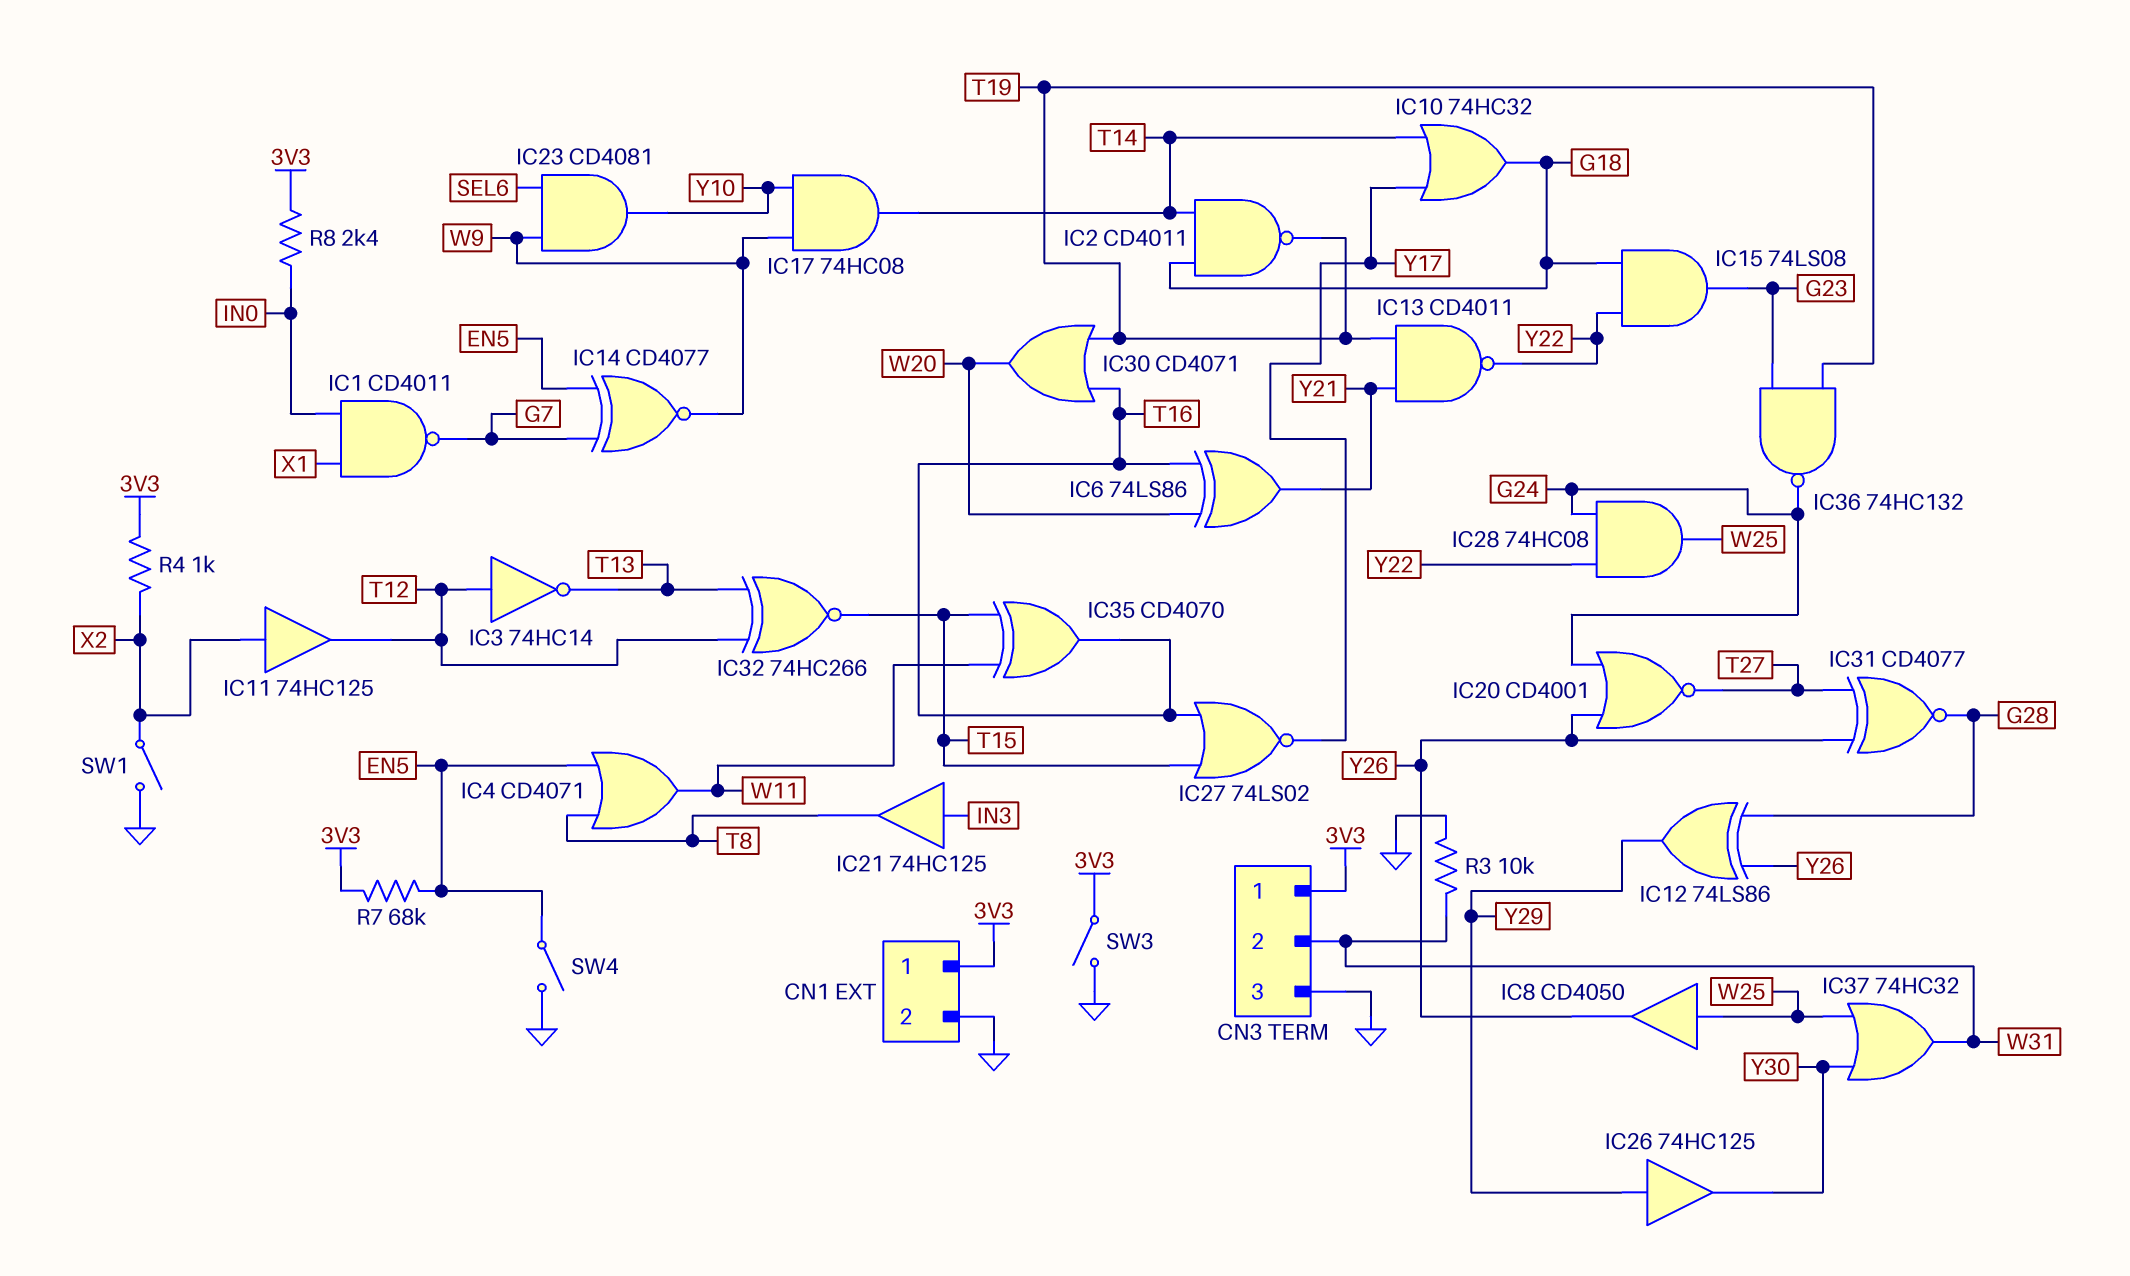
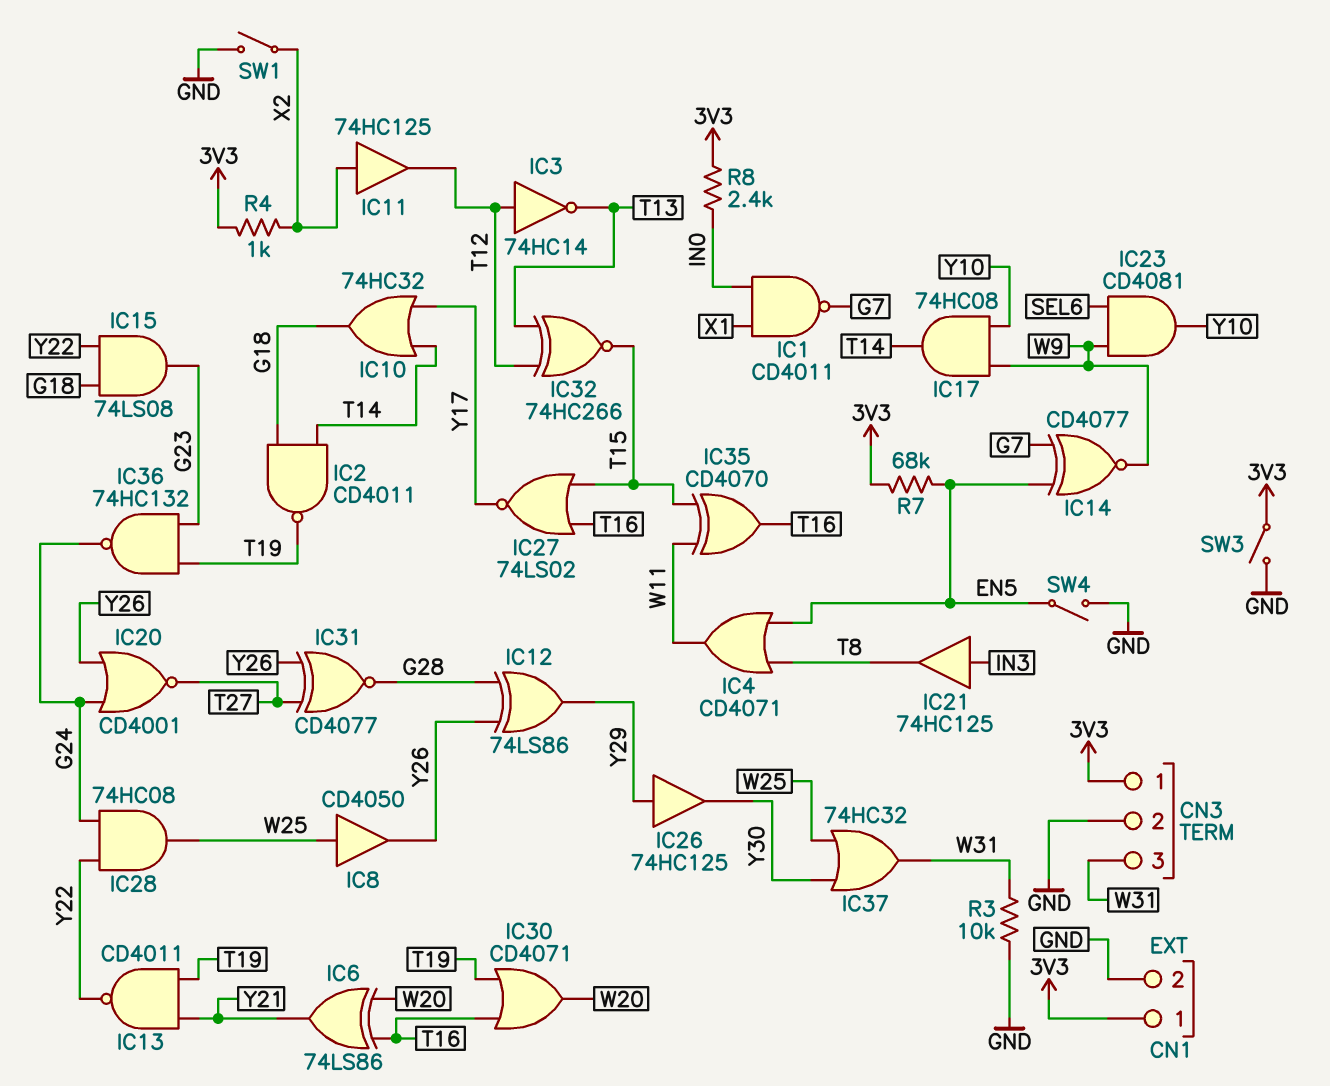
CN3 pin 2: W31 -> GND
CN3 pin 3: GND -> W31

